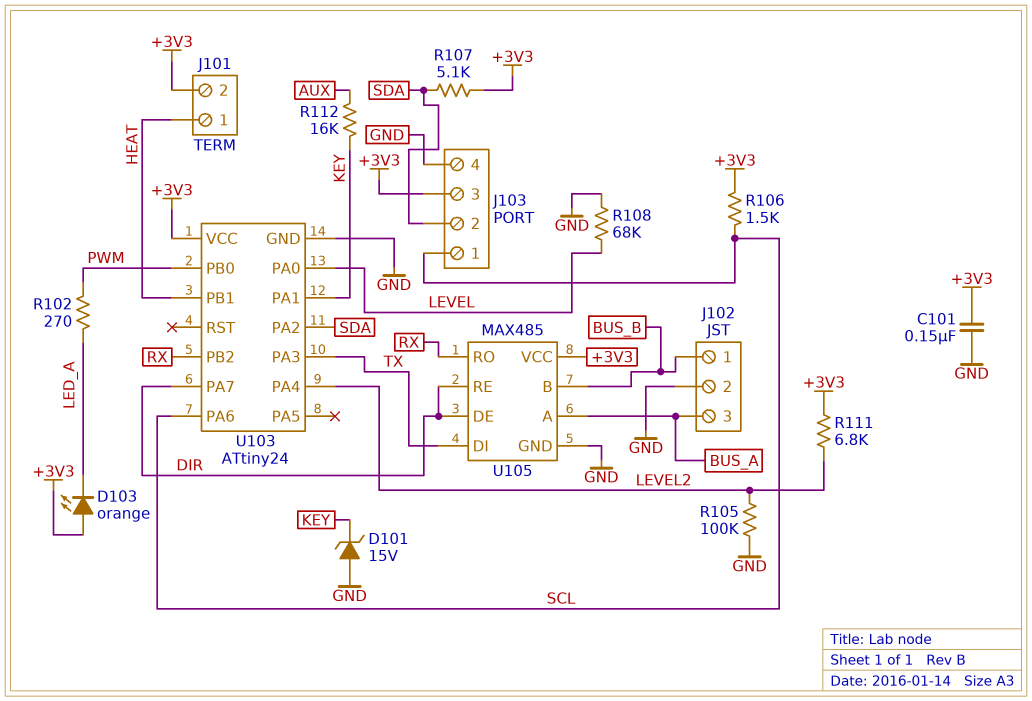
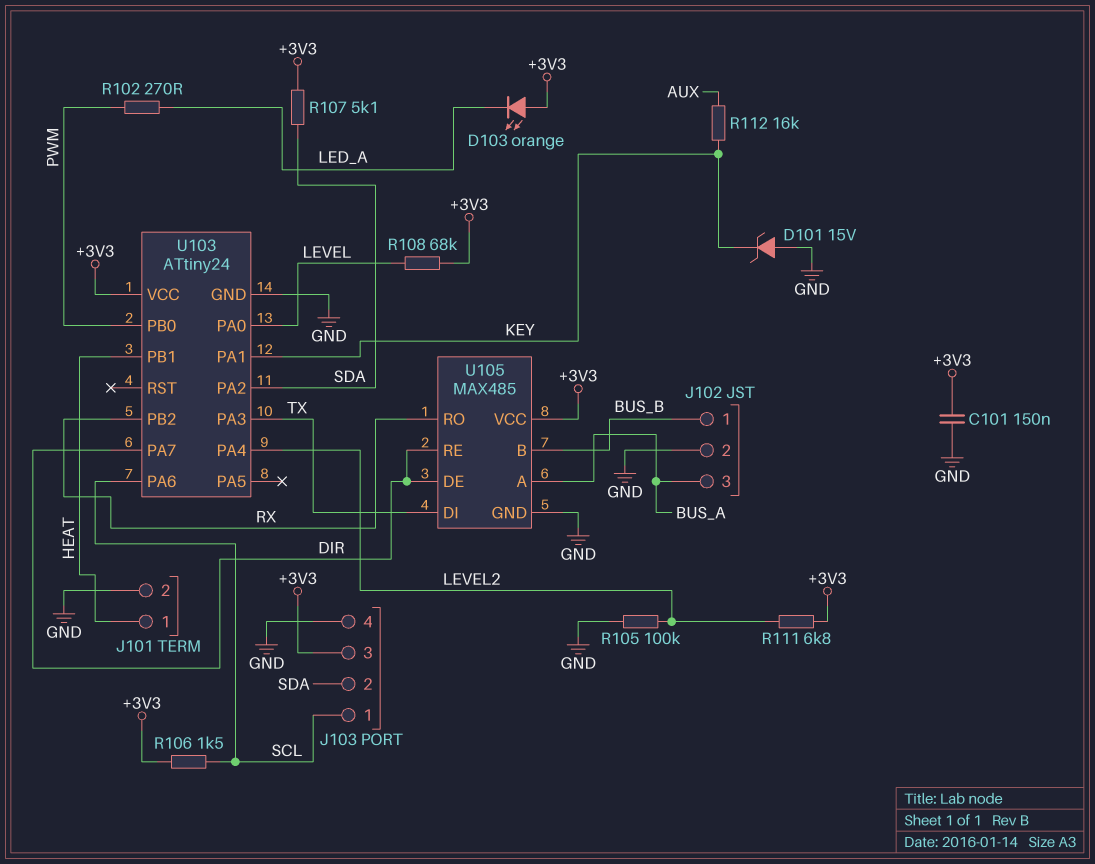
J101 pin 2: +3V3 -> GND
R108: 68k (GND, LEVEL) -> 68k (+3V3, LEVEL)

